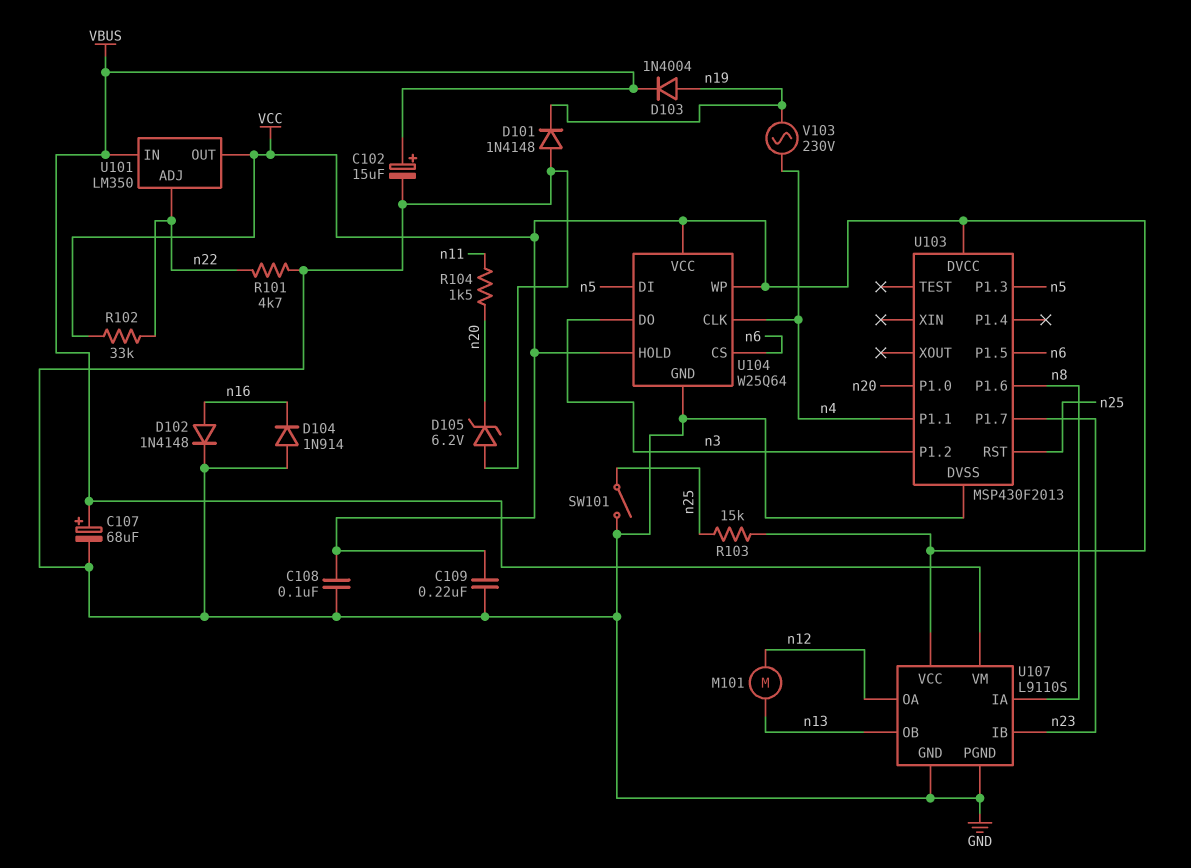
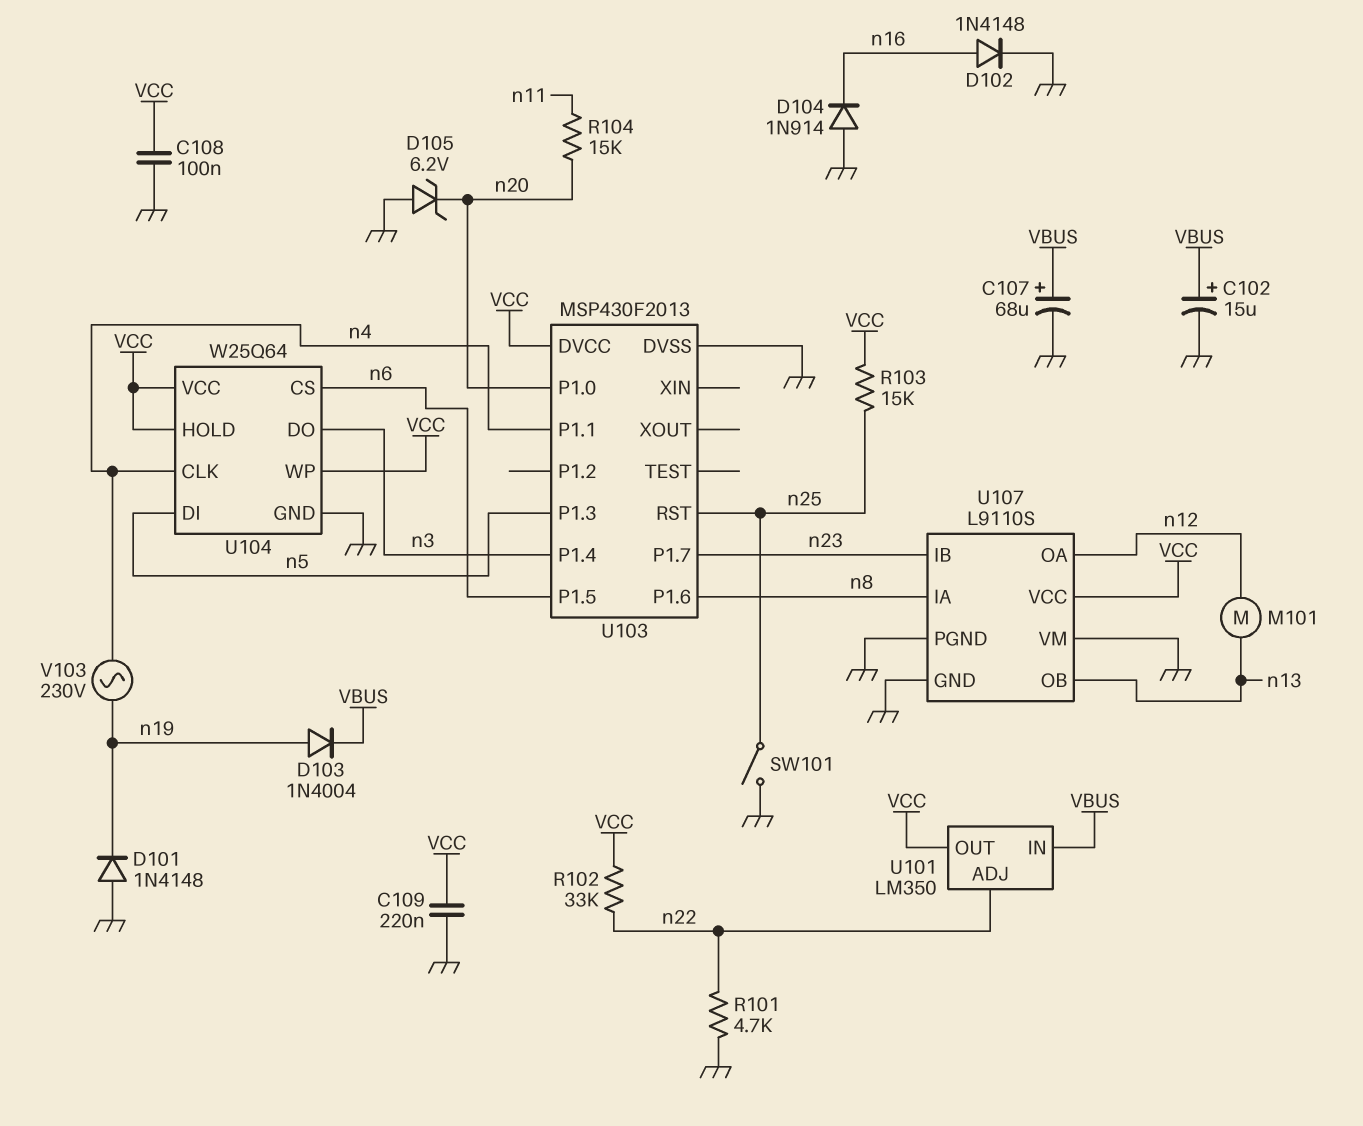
R104: 1.5k (n11, n20) -> 15k (n11, n20)
U103 pin P1.2: n3 -> none
U103 pin P1.4: none -> n3
U107 pin VM: VBUS -> GND

